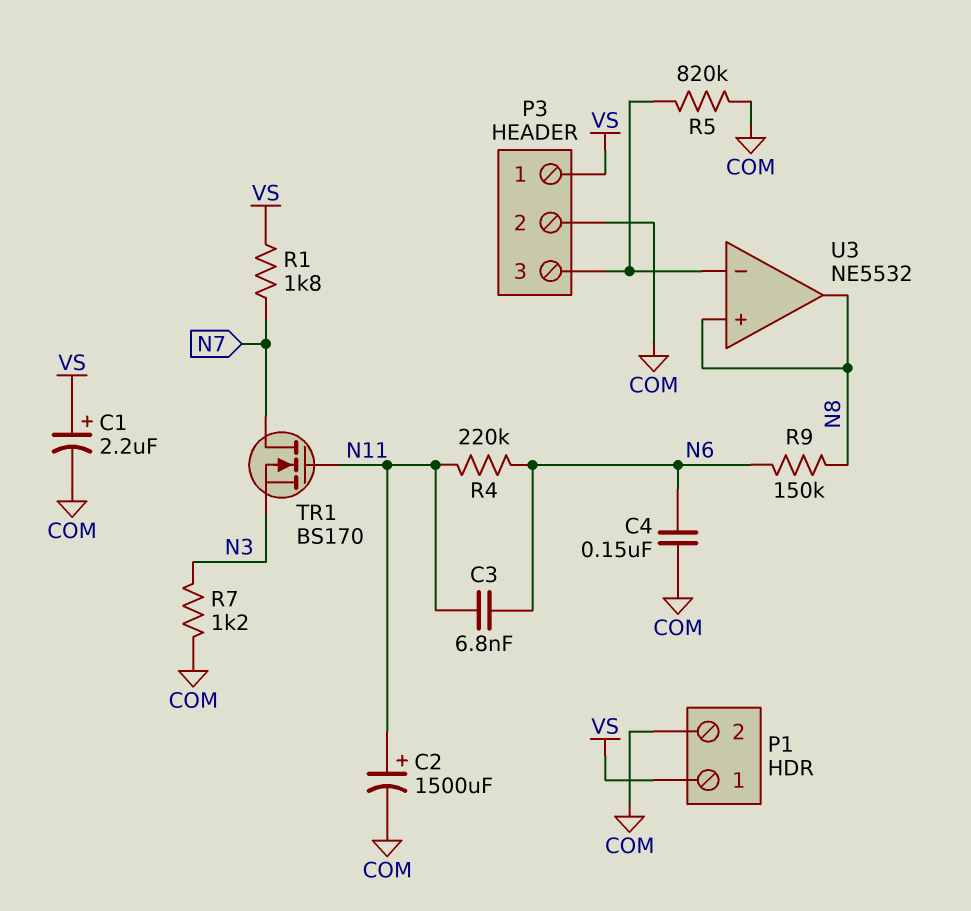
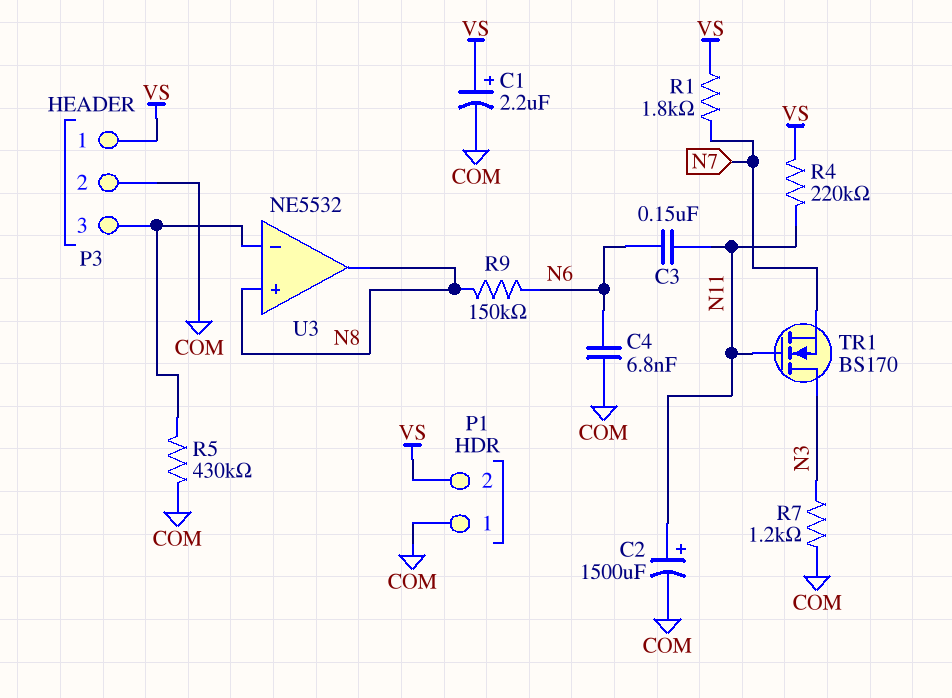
C3: 6.8nF (N6, N11) -> 150nF (N6, N11)
C4: 150nF (COM, N6) -> 6.8nF (COM, N6)
P1 pin 1: VS -> COM
P1 pin 2: COM -> VS
R4: 220k (N6, N11) -> 220k (N11, VS)
R5: 820k (COM, P3/3) -> 430k (COM, P3/3)
TR1: NMOS BS170 (G N11, D N7, S N3) -> NMOS BS170 (G N11, D N3, S N7)

